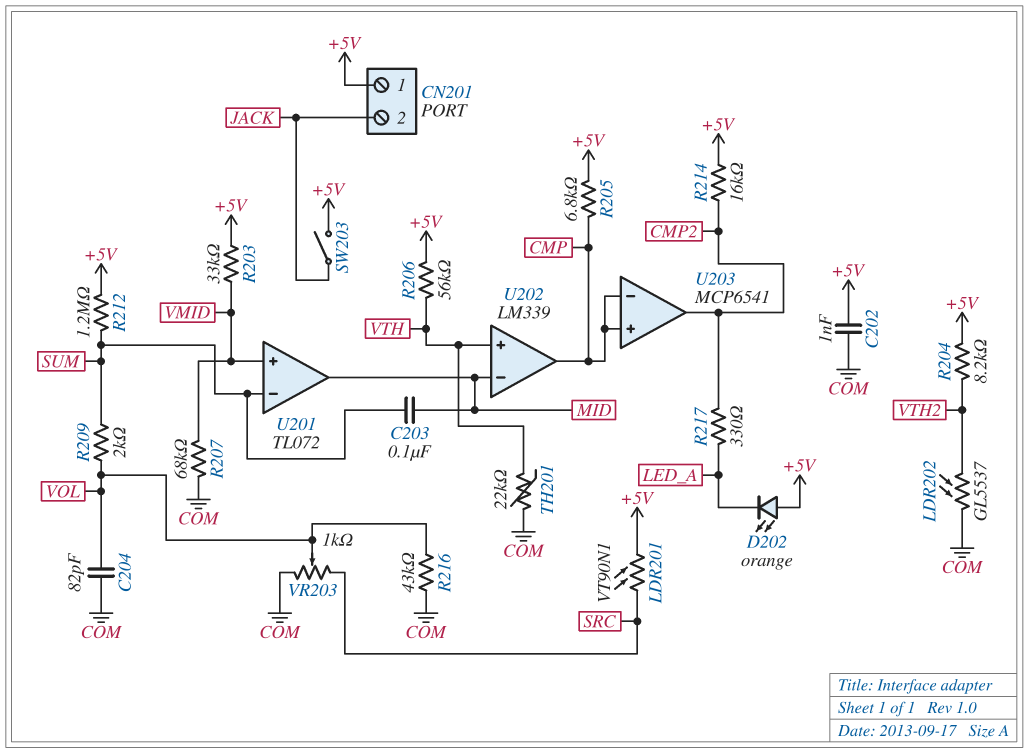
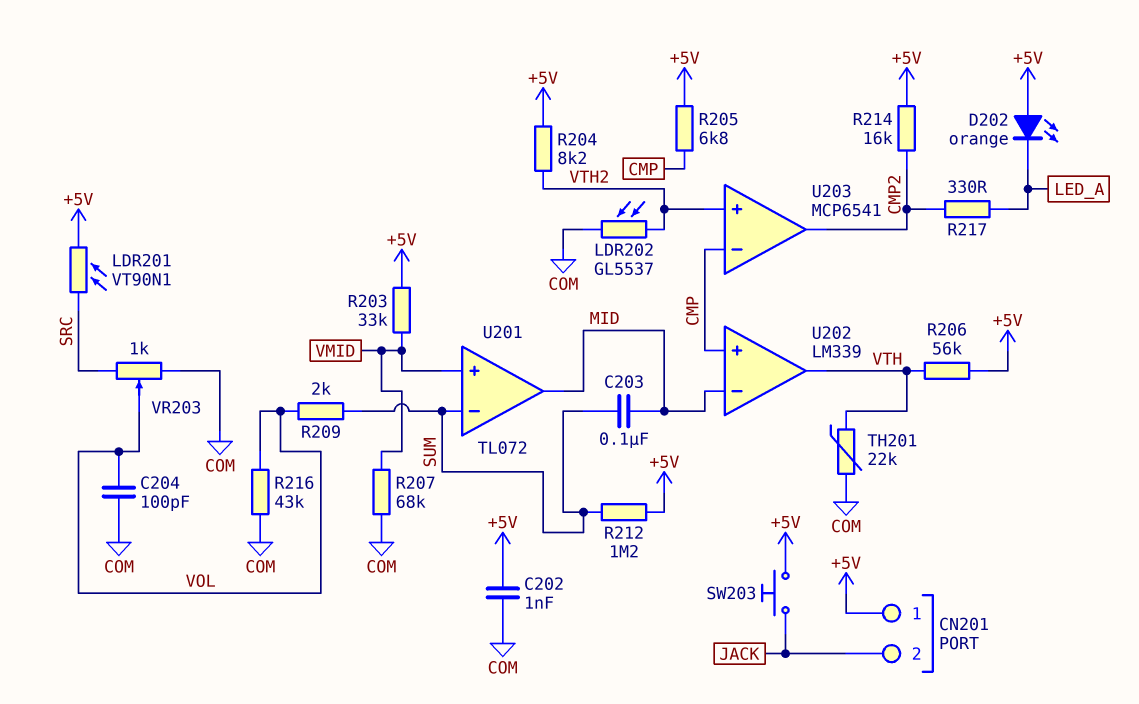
C204: 82pF (COM, VOL) -> 100pF (COM, VOL)
SW203: switch (+5V, JACK) -> button (+5V, JACK)
U202 pin in+: VTH -> CMP
U202 pin out: CMP -> VTH
U203 pin in+: CMP -> VTH2

